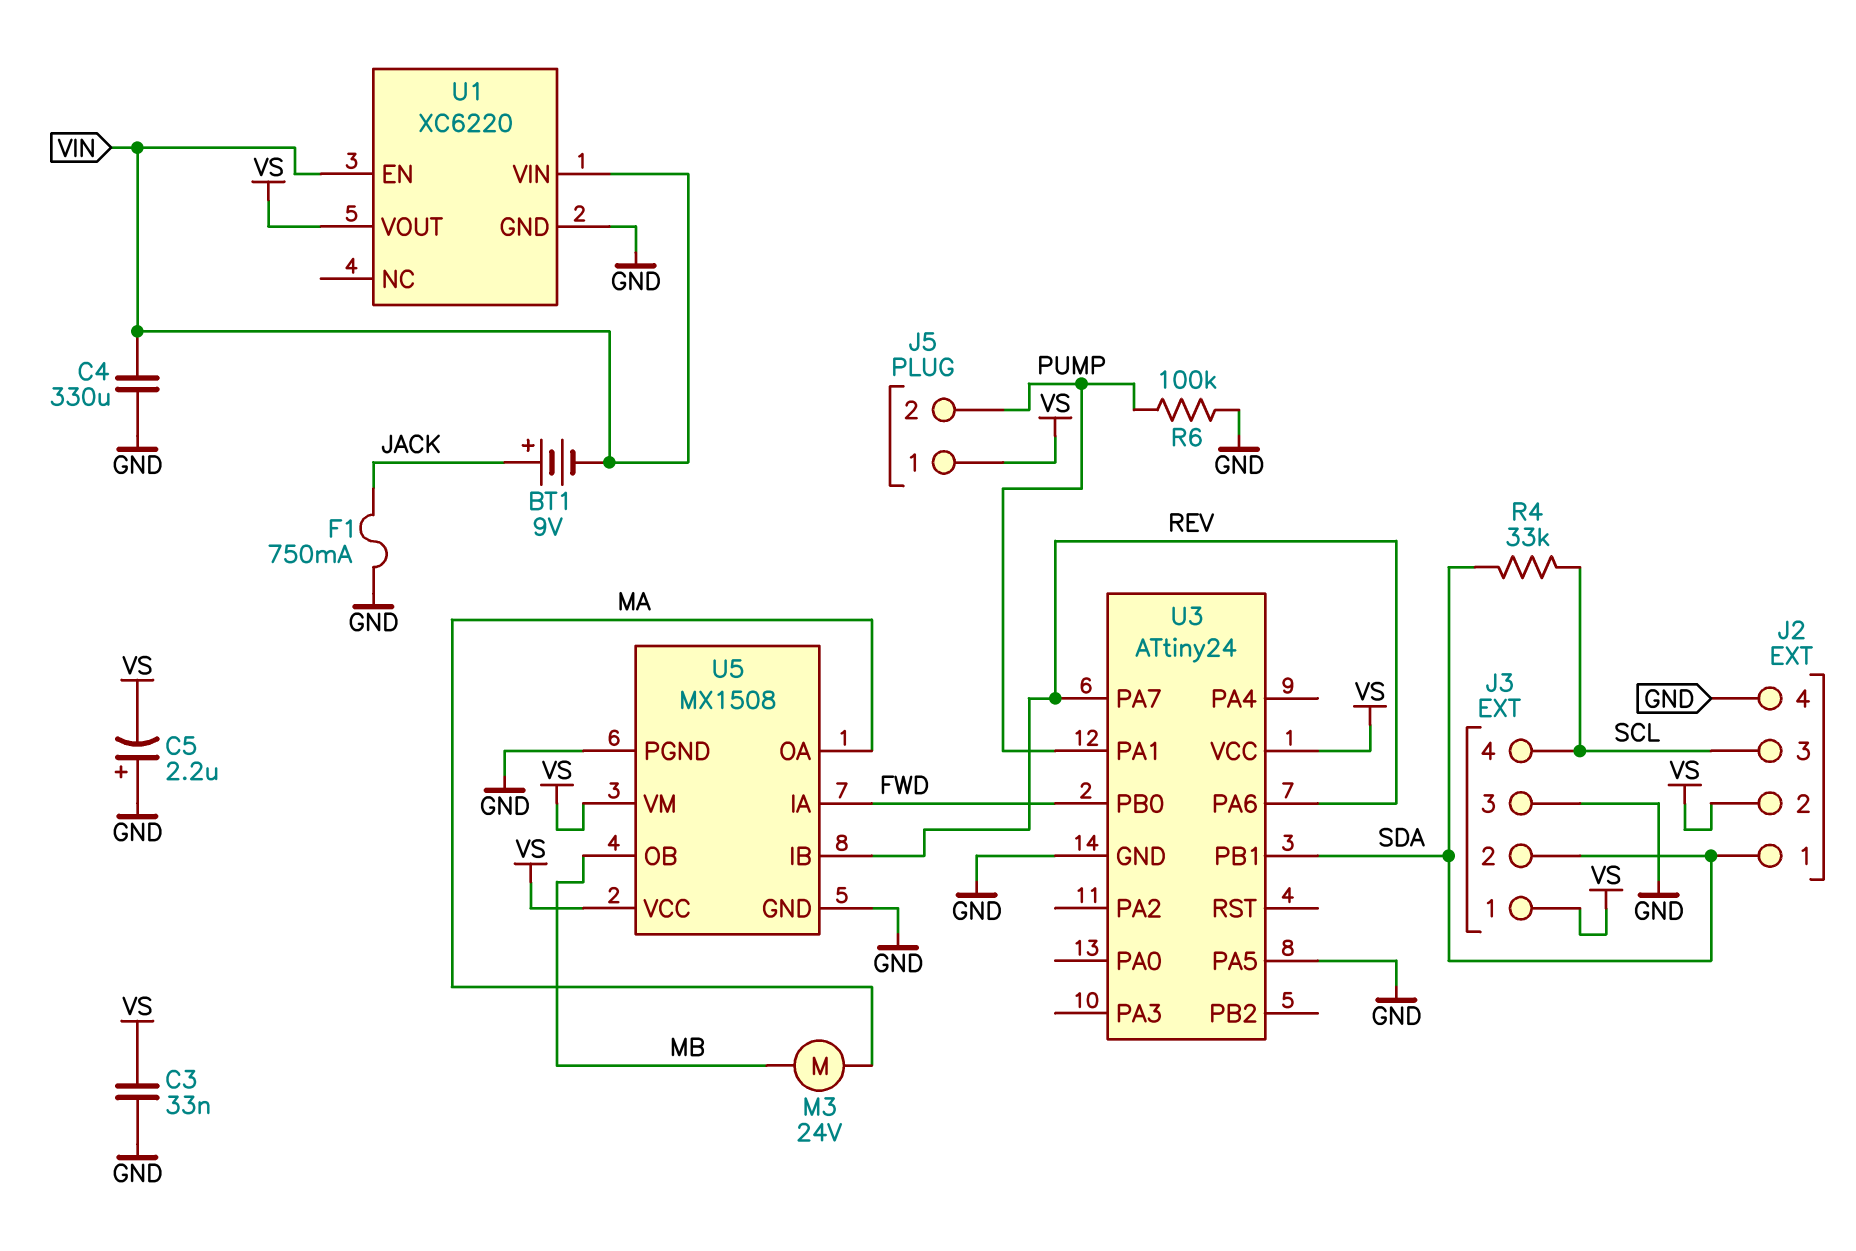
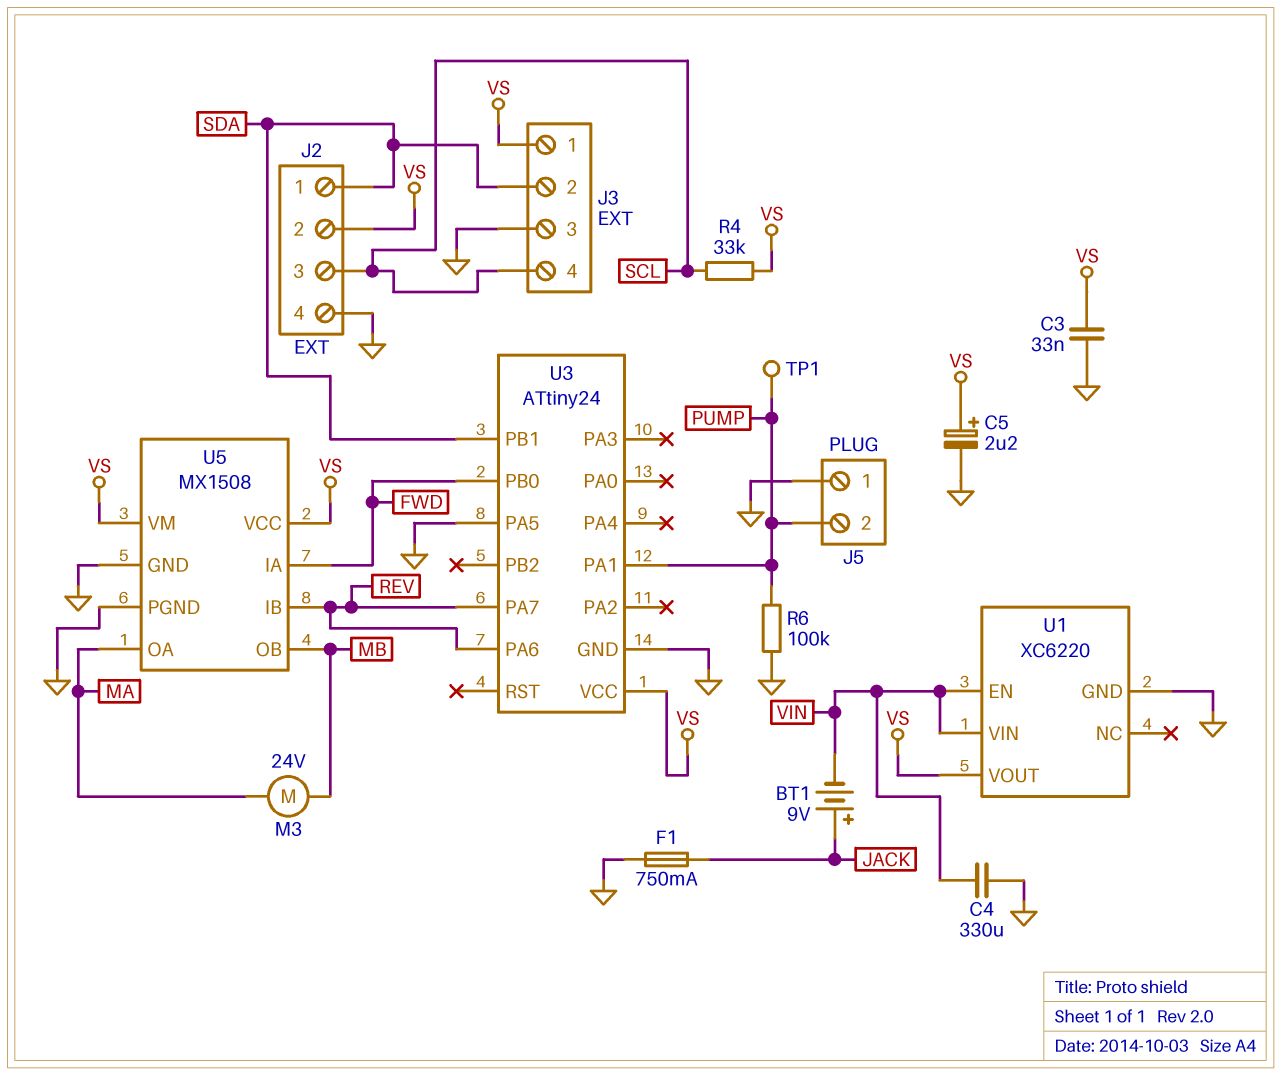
C5: 2.2uF (plus GND, minus VS) -> 2.2uF (plus VS, minus GND)
J5 pin 1: VS -> GND
R4: 33k (SCL, SDA) -> 33k (SCL, VS)
TP1: none -> test point (PUMP)

